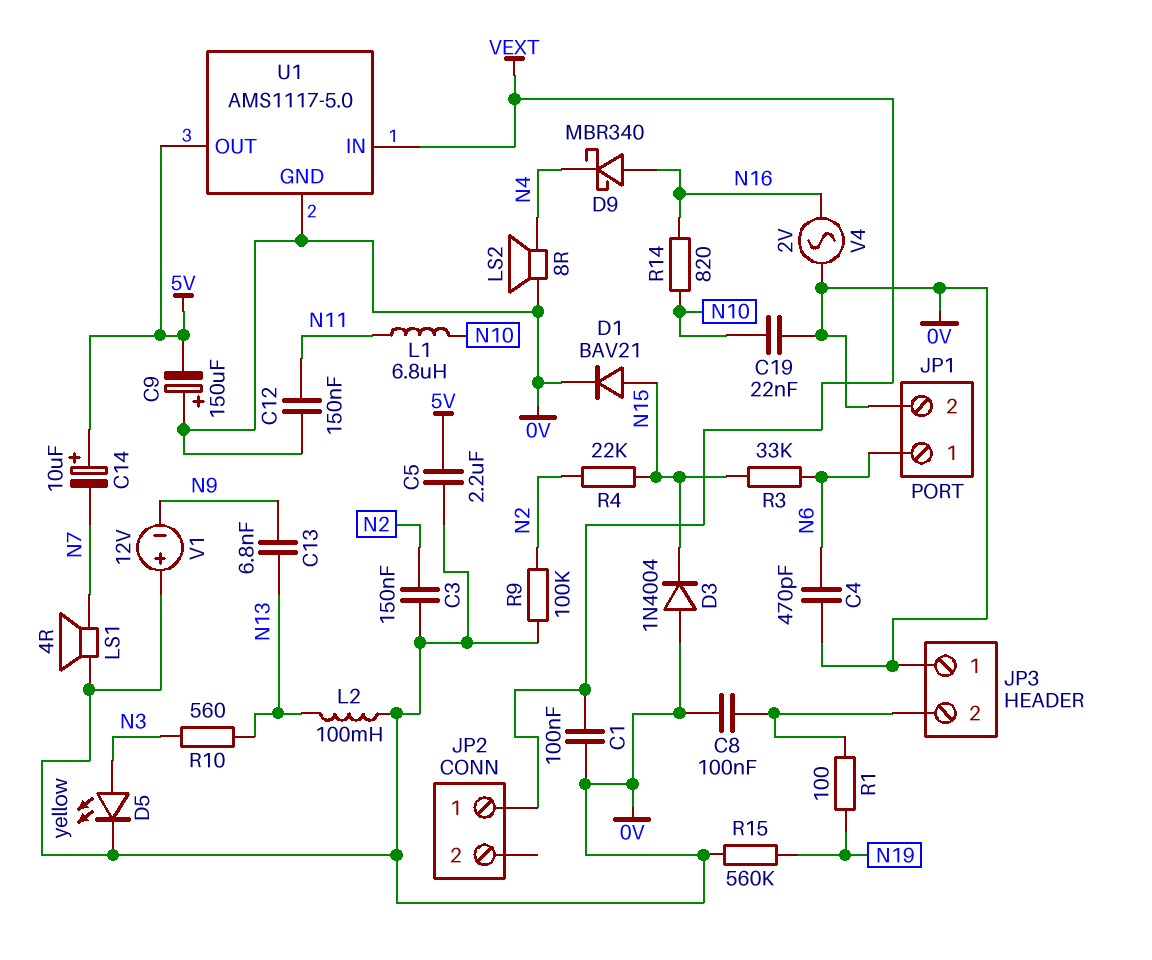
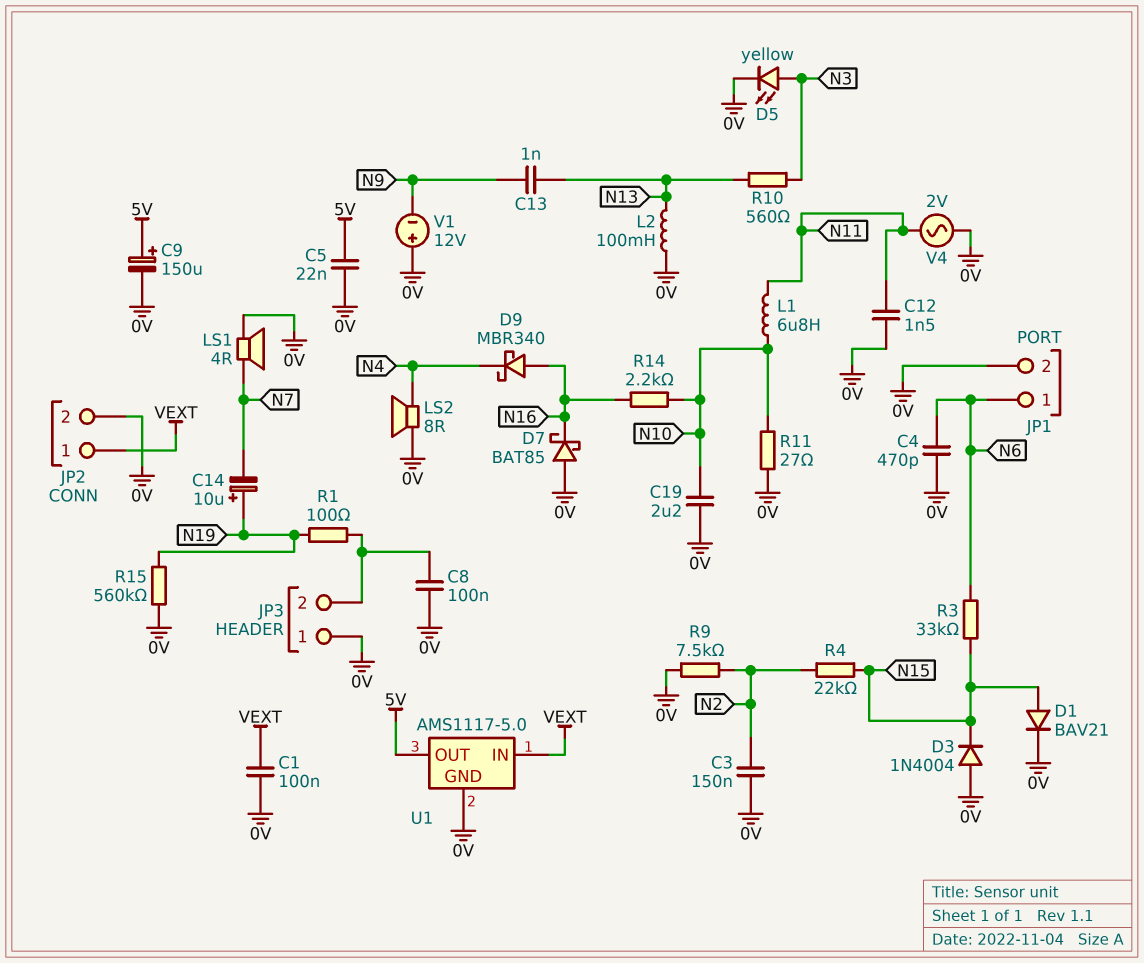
C5: 2.2uF (0V, 5V) -> 22nF (0V, 5V)
C9: 150uF (plus 0V, minus 5V) -> 150uF (plus 5V, minus 0V)
C12: 150nF (0V, N11) -> 1.5nF (0V, N11)
C13: 6.8nF (N9, N13) -> 1nF (N9, N13)
C14: 10uF (plus 5V, minus N7) -> 10uF (plus N19, minus N7)
C19: 22nF (0V, N10) -> 2.2uF (0V, N10)
D7: none -> schottky BAT85 (A 0V, K N16)
JP2 pin 2: none -> 0V
R9: 100k (0V, N2) -> 7.5k (0V, N2)
R11: none -> 27 (0V, N10)
R14: 820 (N10, N16) -> 2.2k (N10, N16)
V4: AC 2V (0V, N16) -> AC 2V (0V, N11)

